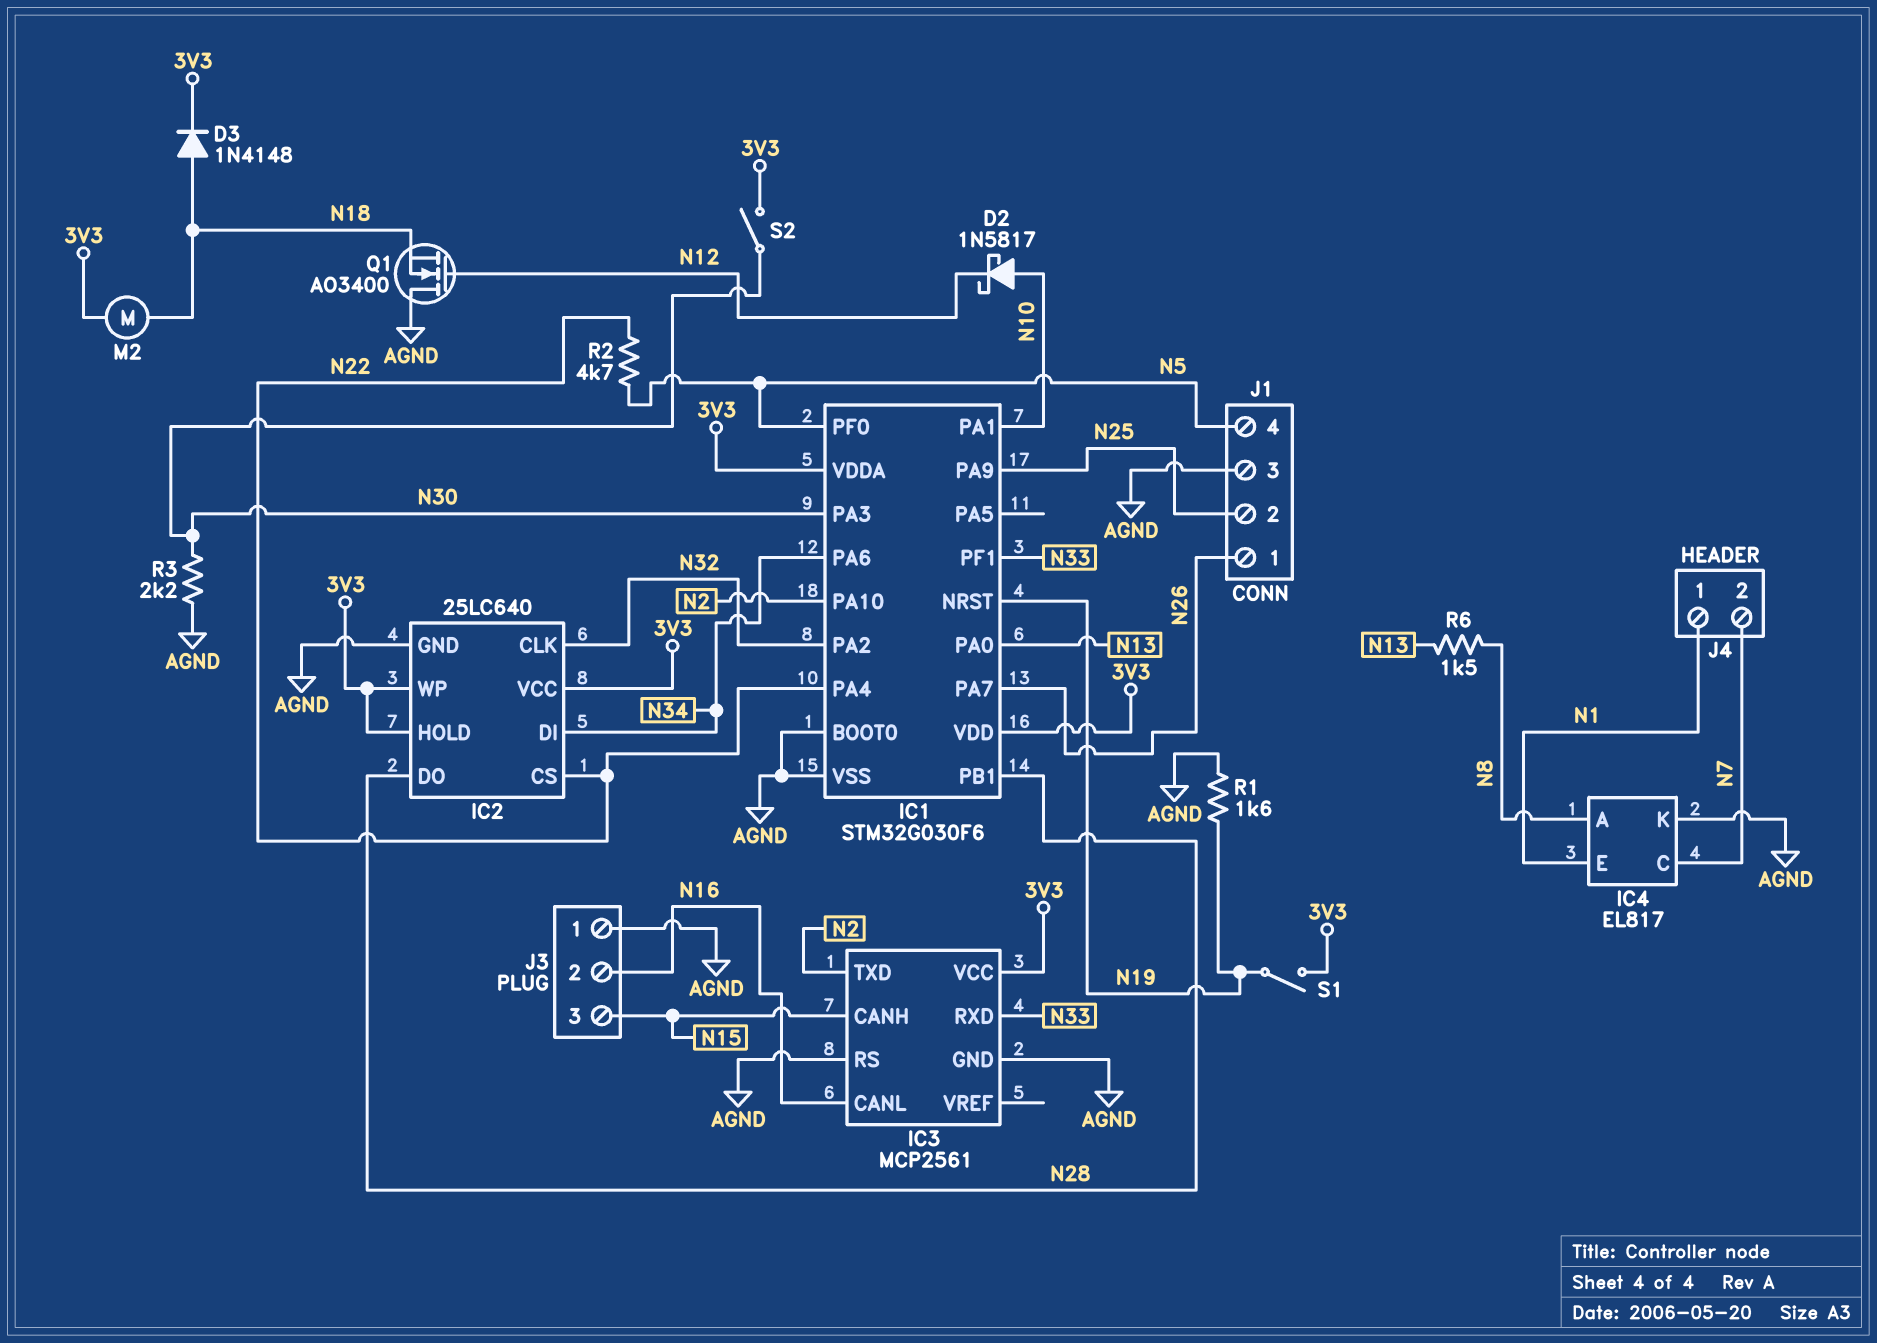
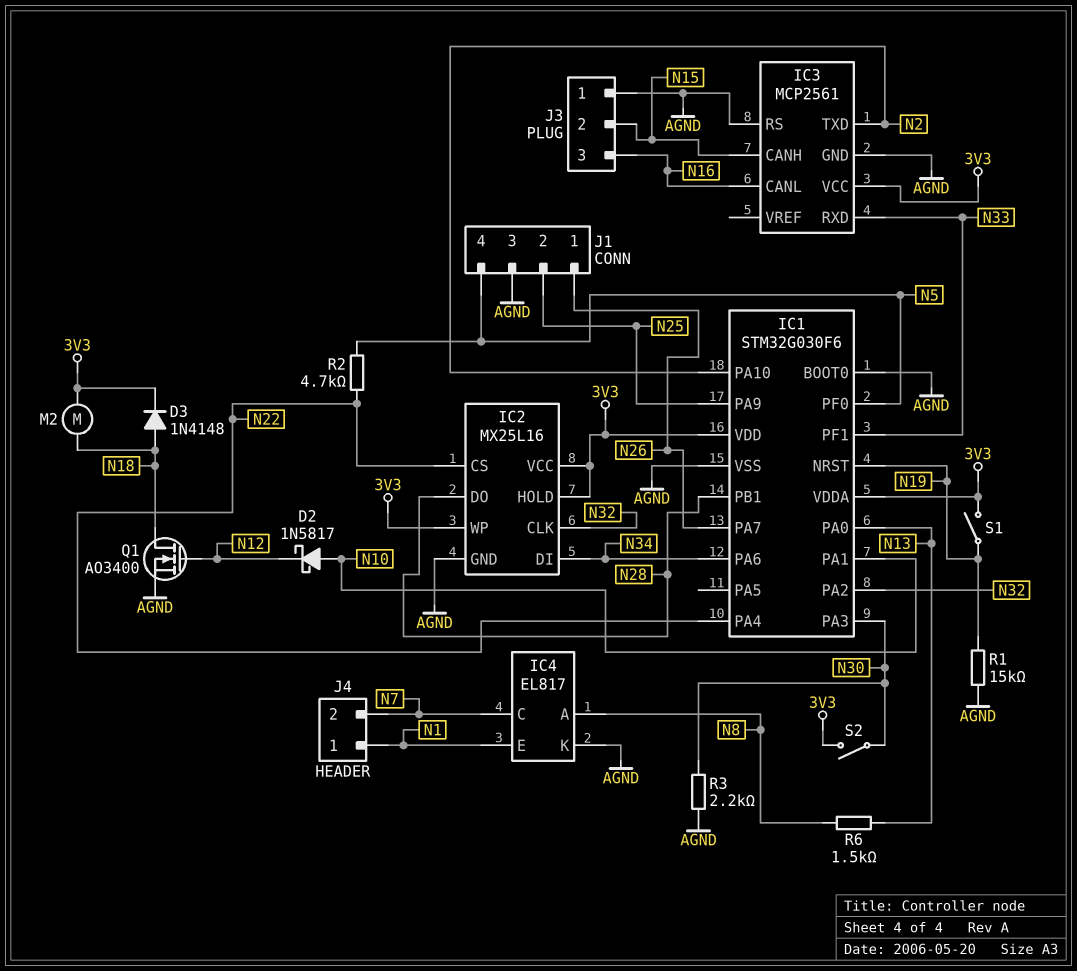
IC2: 25LC640 -> MX25L16
J3 pin 2: N16 -> N15
J3 pin 3: N15 -> N16
Q1: NMOS AO3400 (G N12, D AGND, S N18) -> NMOS AO3400 (G N12, D N18, S AGND)
R1: 1.6k (AGND, N19) -> 15k (AGND, N19)

